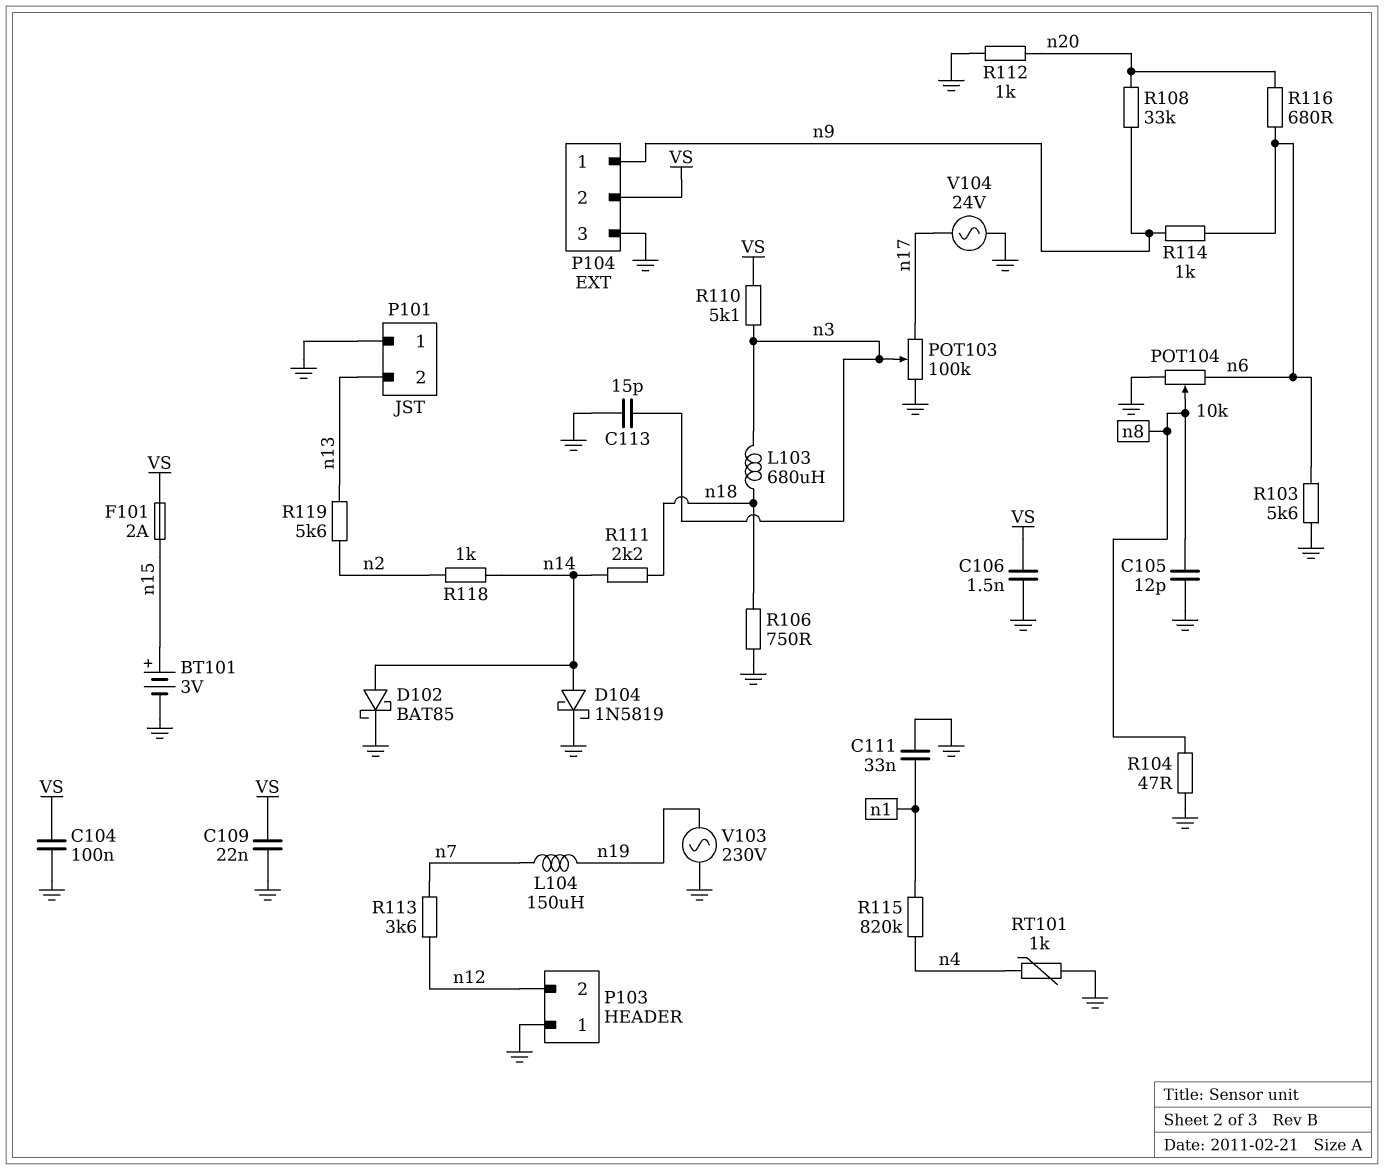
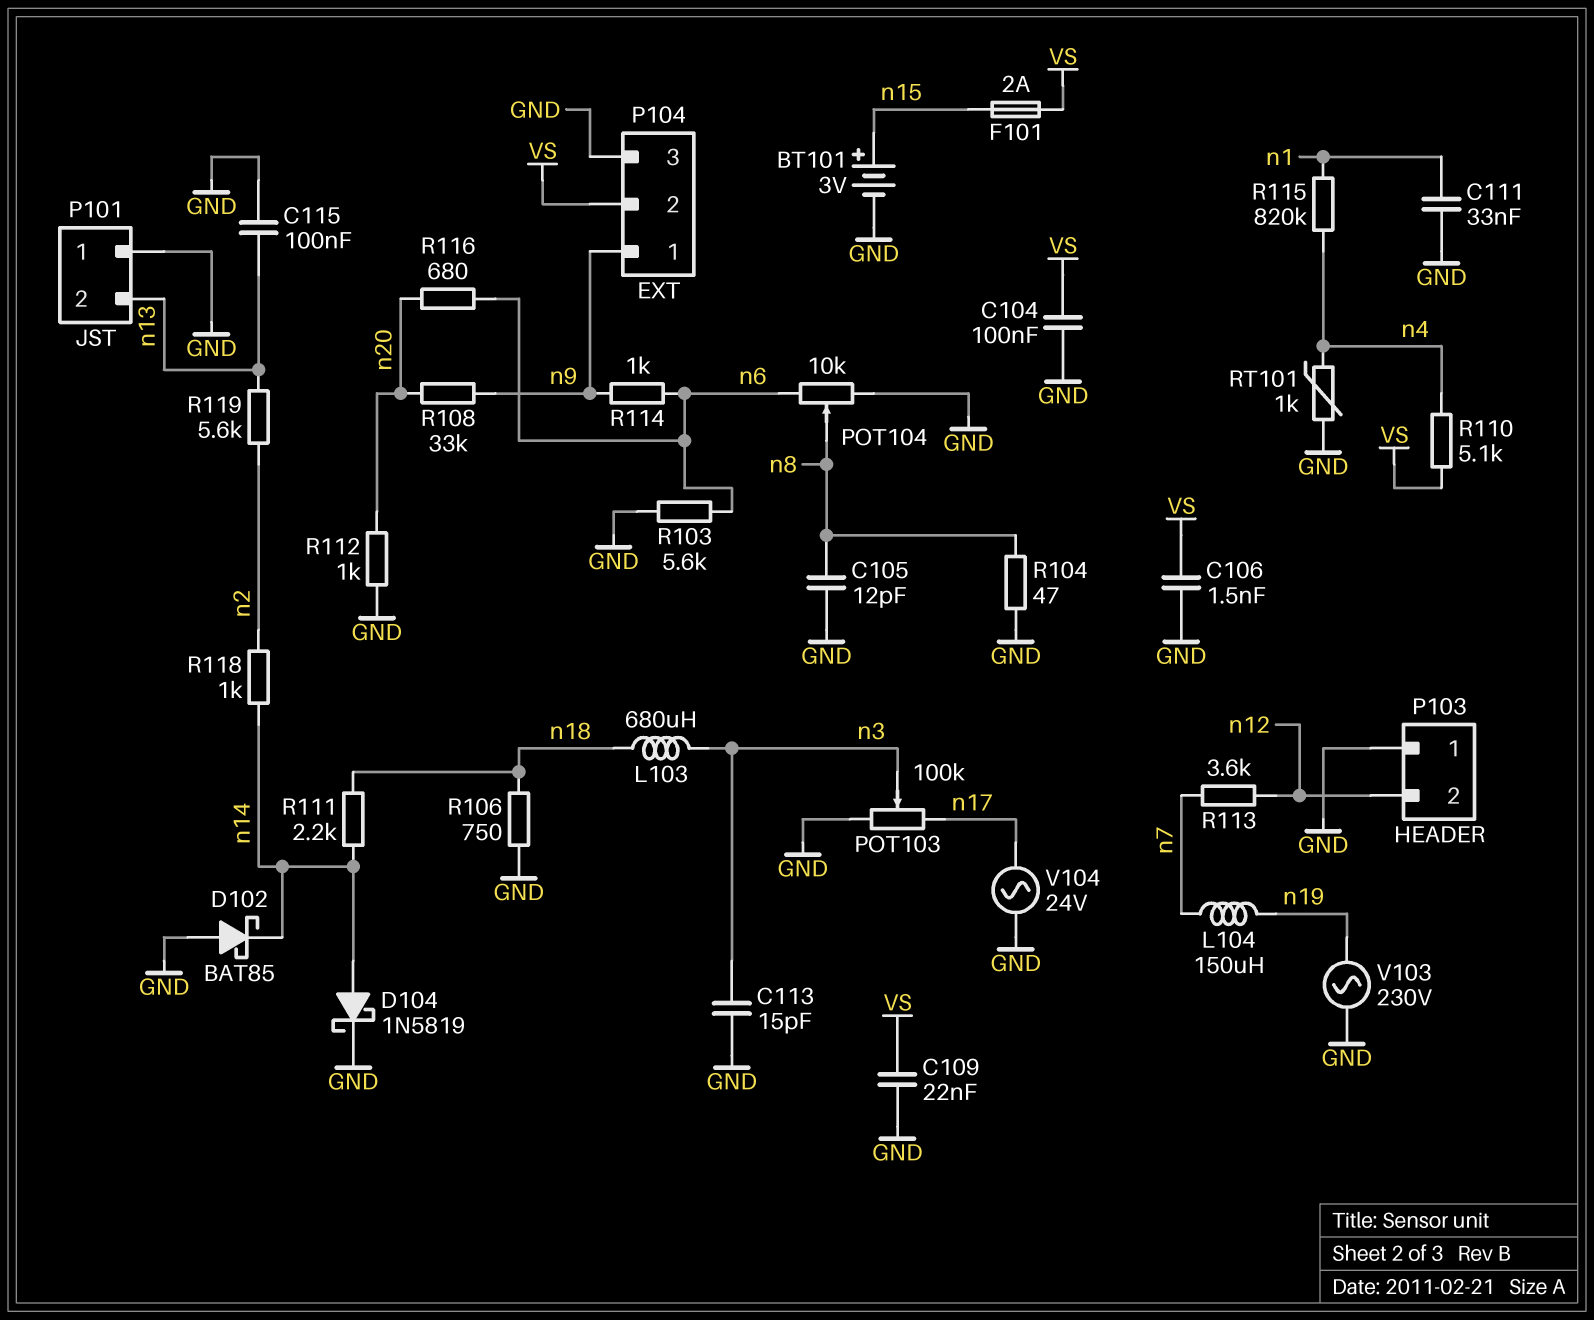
C115: none -> 100nF (GND, n13)
D102: schottky BAT85 (A n14, K GND) -> schottky BAT85 (A GND, K n14)
R110: 5.1k (VS, n3) -> 5.1k (VS, n4)

